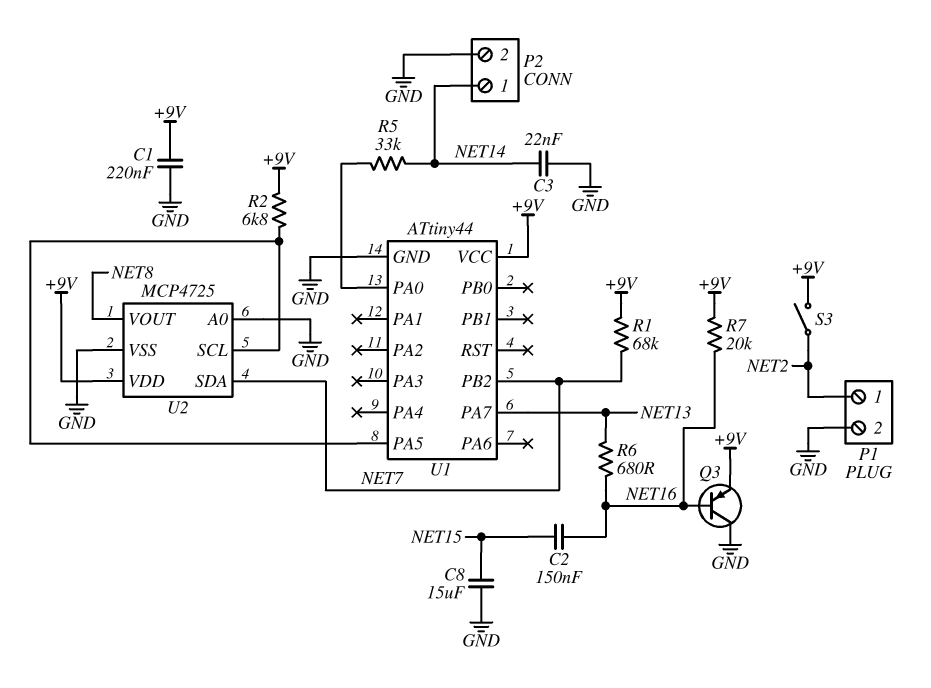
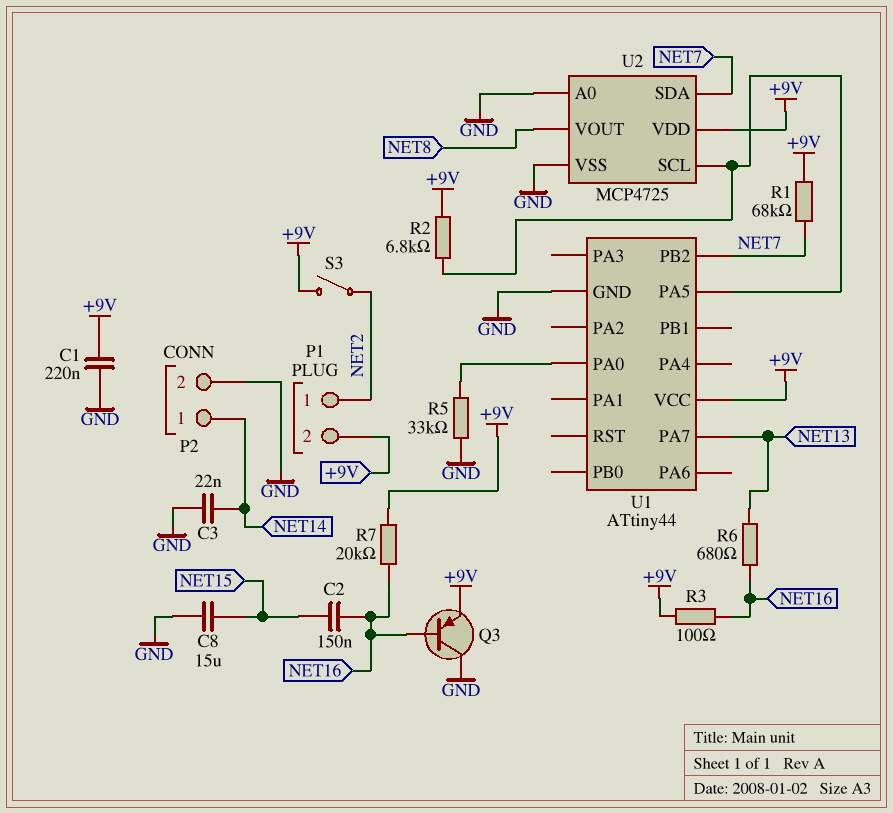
P1 pin 2: GND -> +9V
R3: none -> 100 (+9V, NET16)
R5: 33k (NET14, U1/PA0) -> 33k (GND, U1/PA0)

